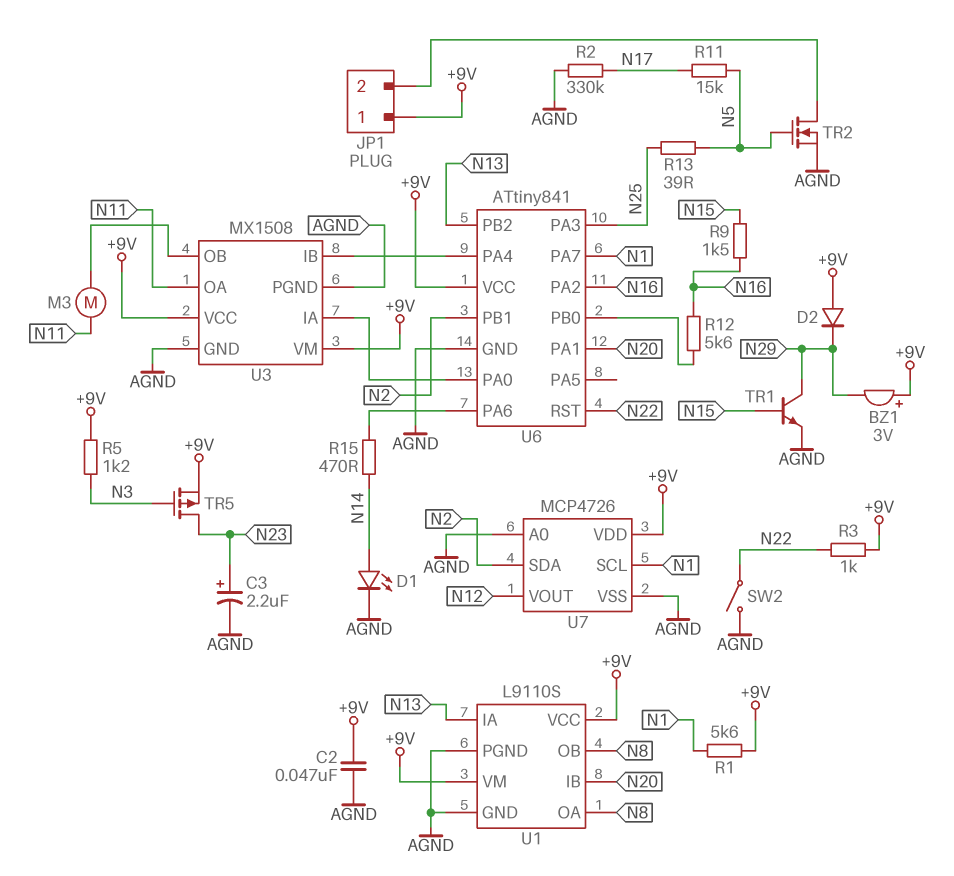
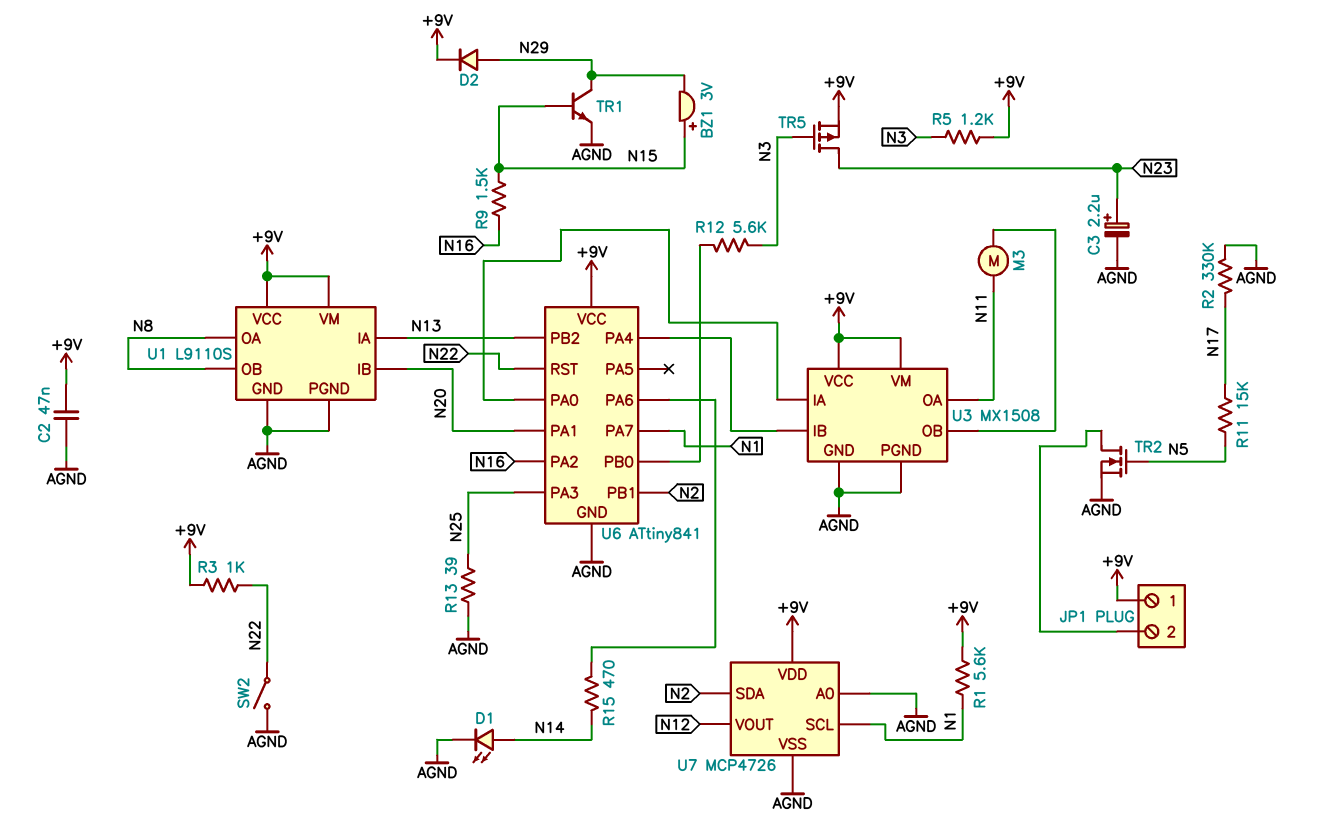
BZ1: buzzer 3V (plus +9V, minus N29) -> buzzer 3V (plus N15, minus N29)
D2: diode (A +9V, K N29) -> diode (A N29, K +9V)
R12: 5.6k (N16, U6/PB0) -> 5.6k (N3, U6/PB0)
R13: 39 (N5, N25) -> 39 (AGND, N25)

